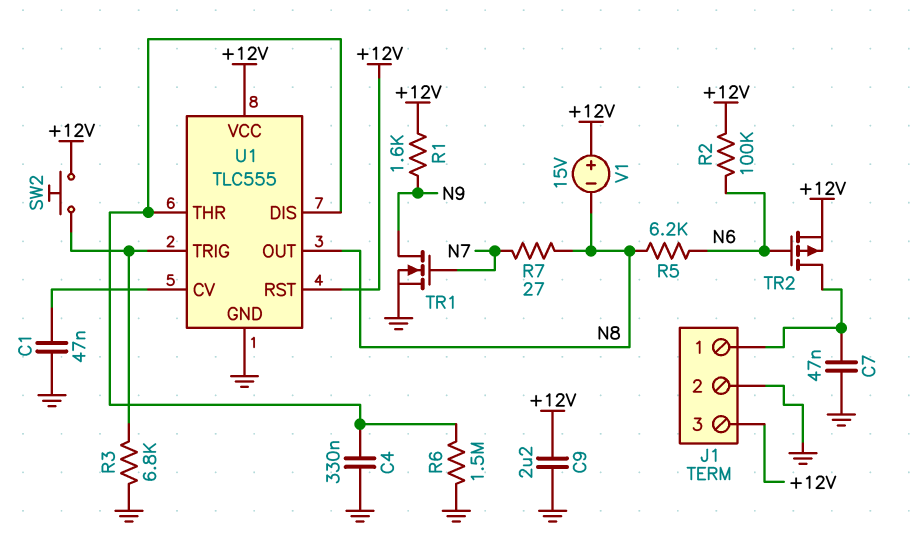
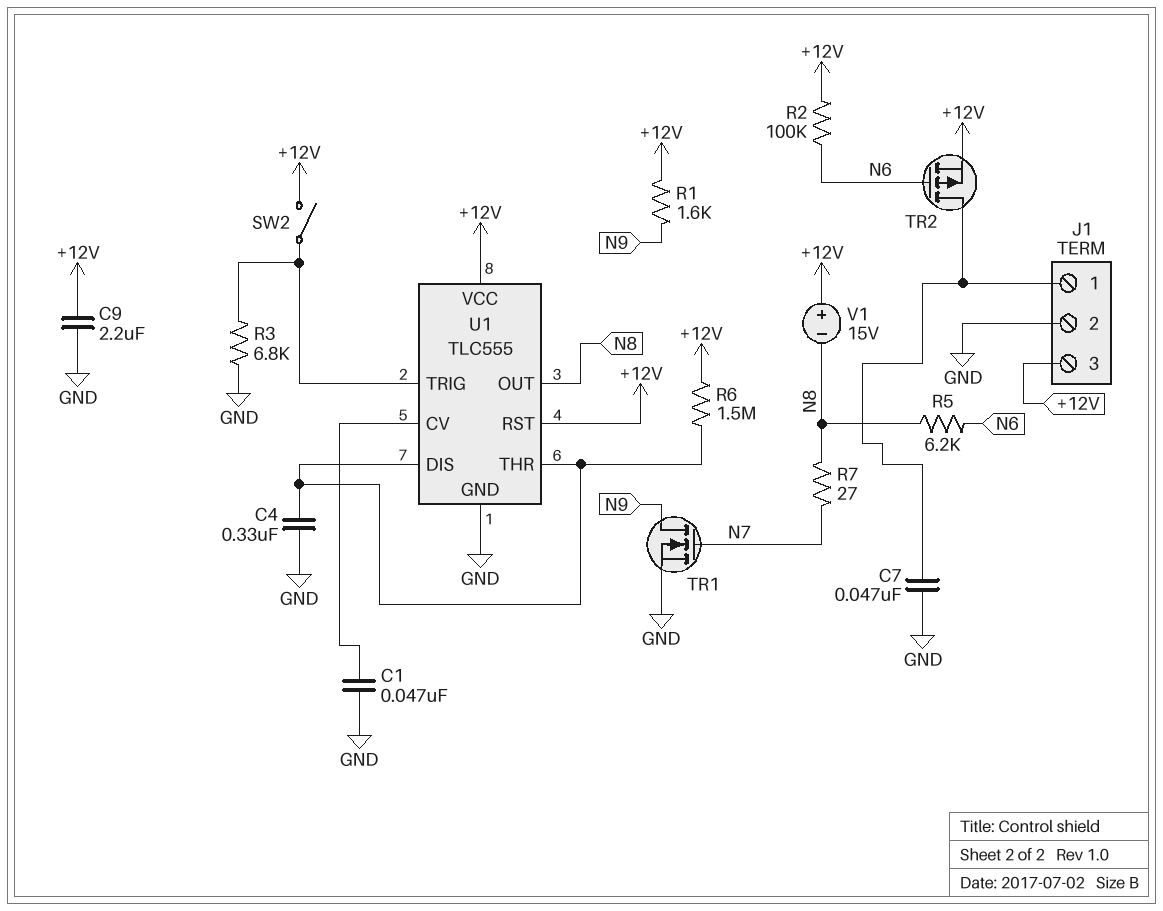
R6: 1.5M (GND, U1/DIS) -> 1.5M (+12V, U1/DIS)
SW2: button (+12V, U1/TRIG) -> switch (+12V, U1/TRIG)

